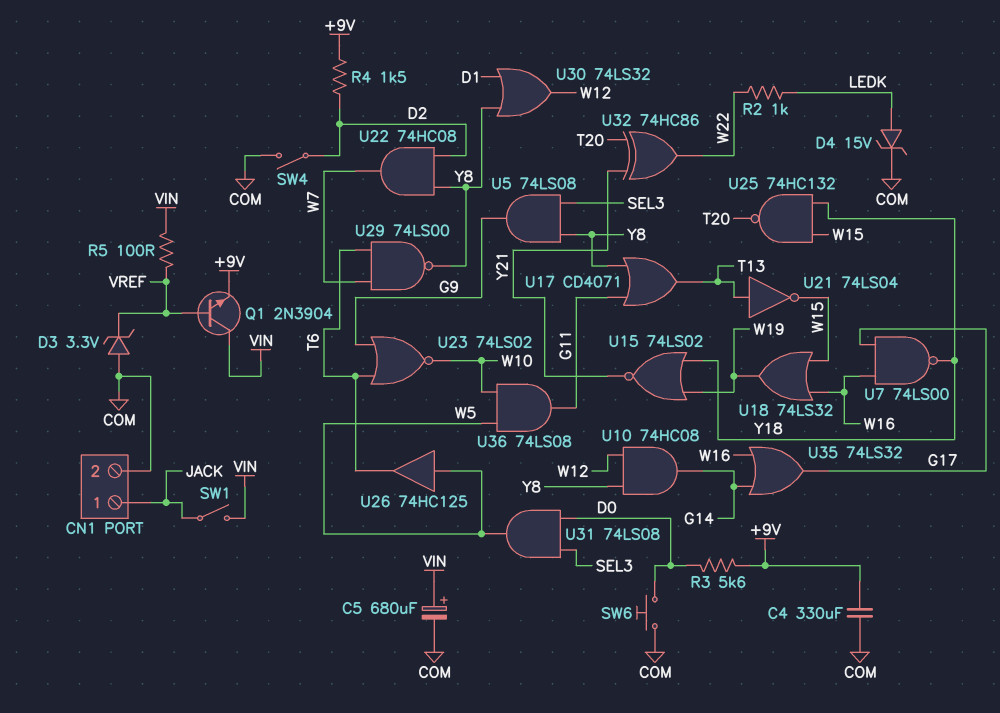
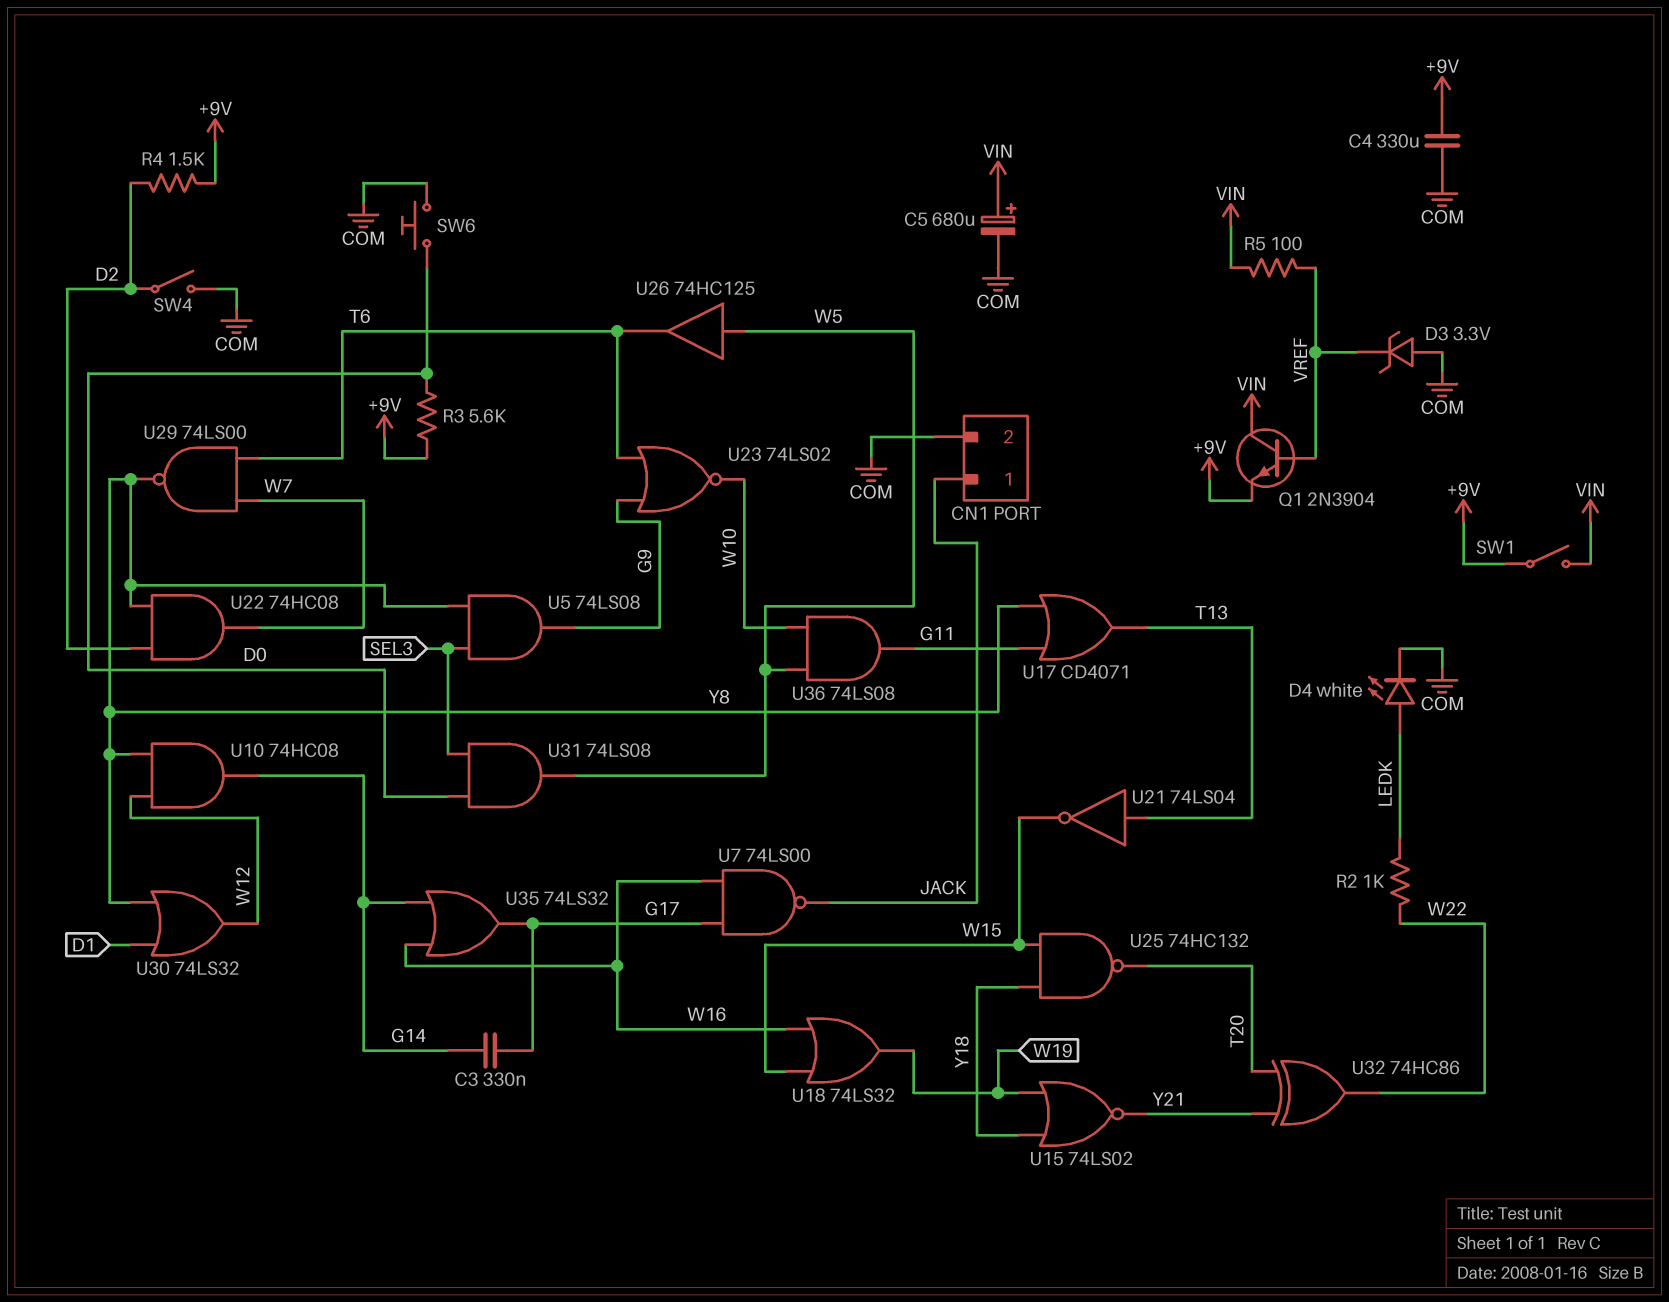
C3: none -> 330nF (G14, G17)
D4: zener 15V (A LEDK, K COM) -> LED white (A LEDK, K COM)
SW1: switch (JACK, VIN) -> switch (+9V, VIN)
U7: NAND 74LS00 (in G17, in W16, out Y18) -> NAND 74LS00 (in G17, in W16, out JACK)

